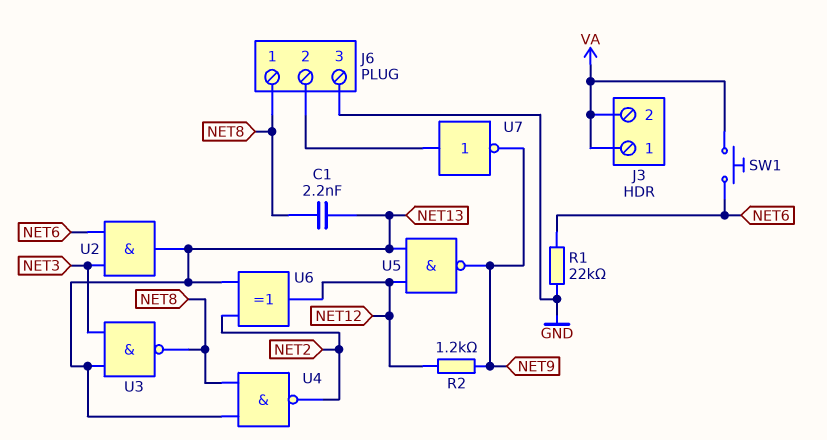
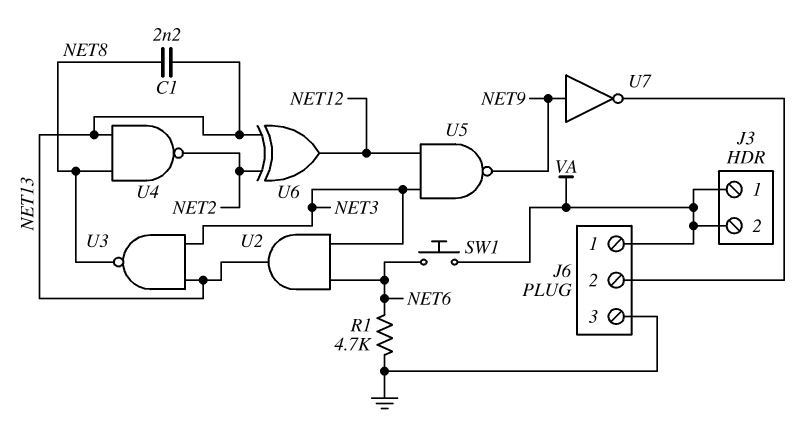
J6 pin 1: NET8 -> VA
R1: 22k (GND, NET6) -> 4.7k (GND, NET6)
R2: 1.2k (NET9, NET12) -> none
U5: NAND (in NET12, in NET13, out NET9) -> NAND (in NET3, in NET12, out NET9)
U7: NOT (in J6/2, out NET9) -> NOT (in NET9, out J6/2)

